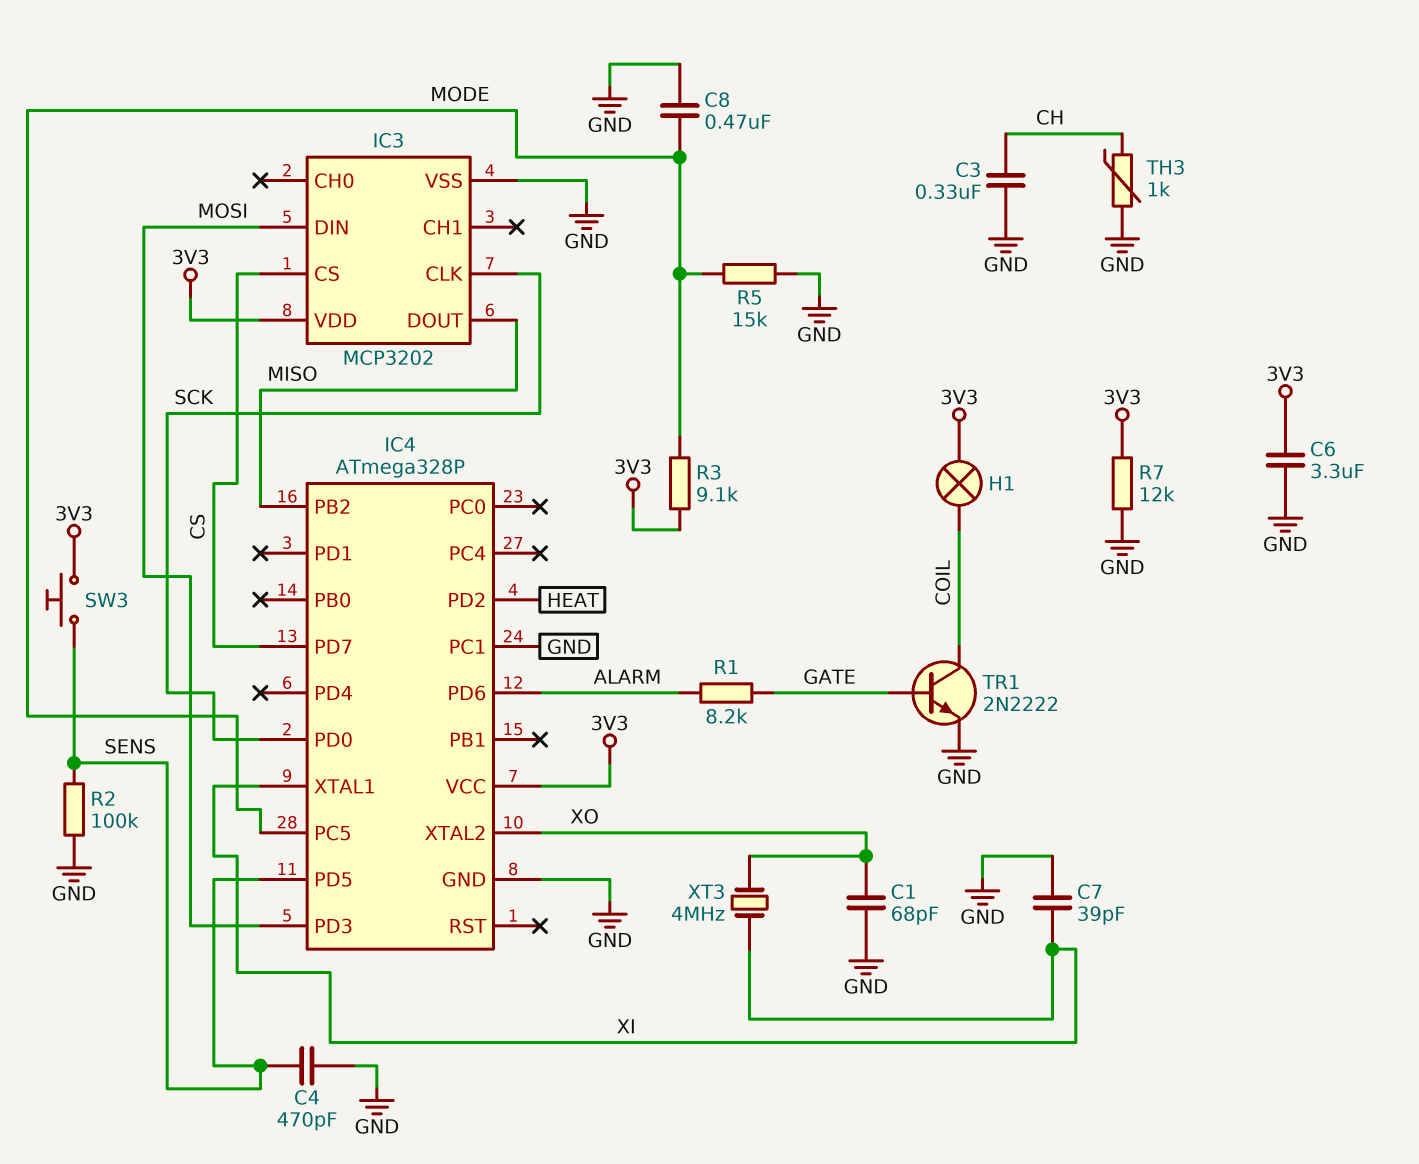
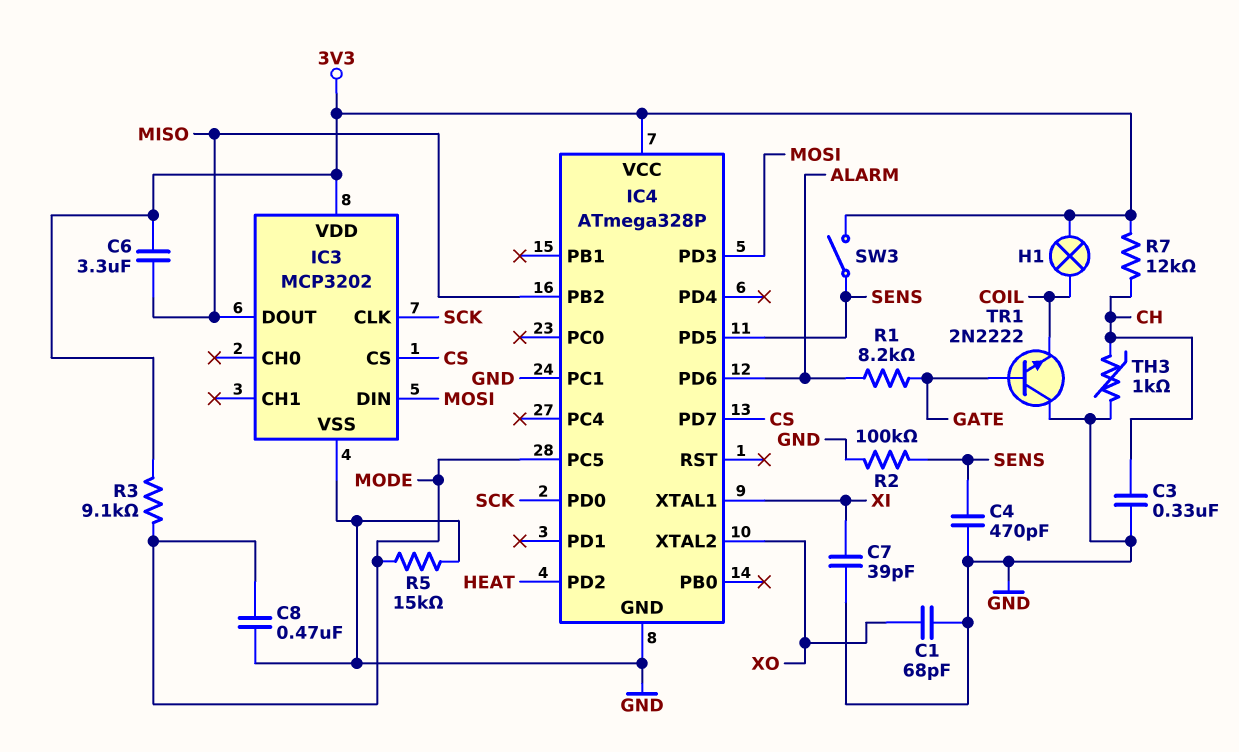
C6: 3.3uF (3V3, GND) -> 3.3uF (3V3, MISO)
R7: 12k (3V3, GND) -> 12k (3V3, CH)
SW3: button (3V3, SENS) -> switch (3V3, SENS)
TR1: NPN 2N2222 (B GATE, C COIL, E GND) -> NPN 2N2222 (B GATE, C GND, E COIL)
XT3: 4MHz (XI, XO) -> none

